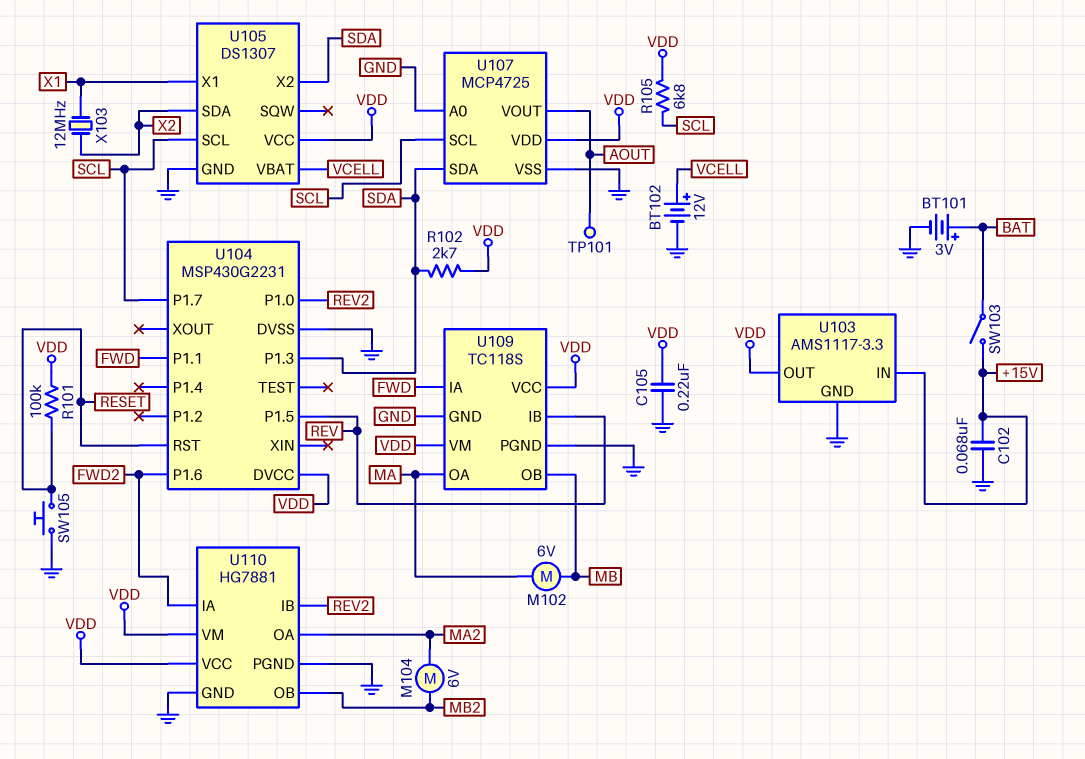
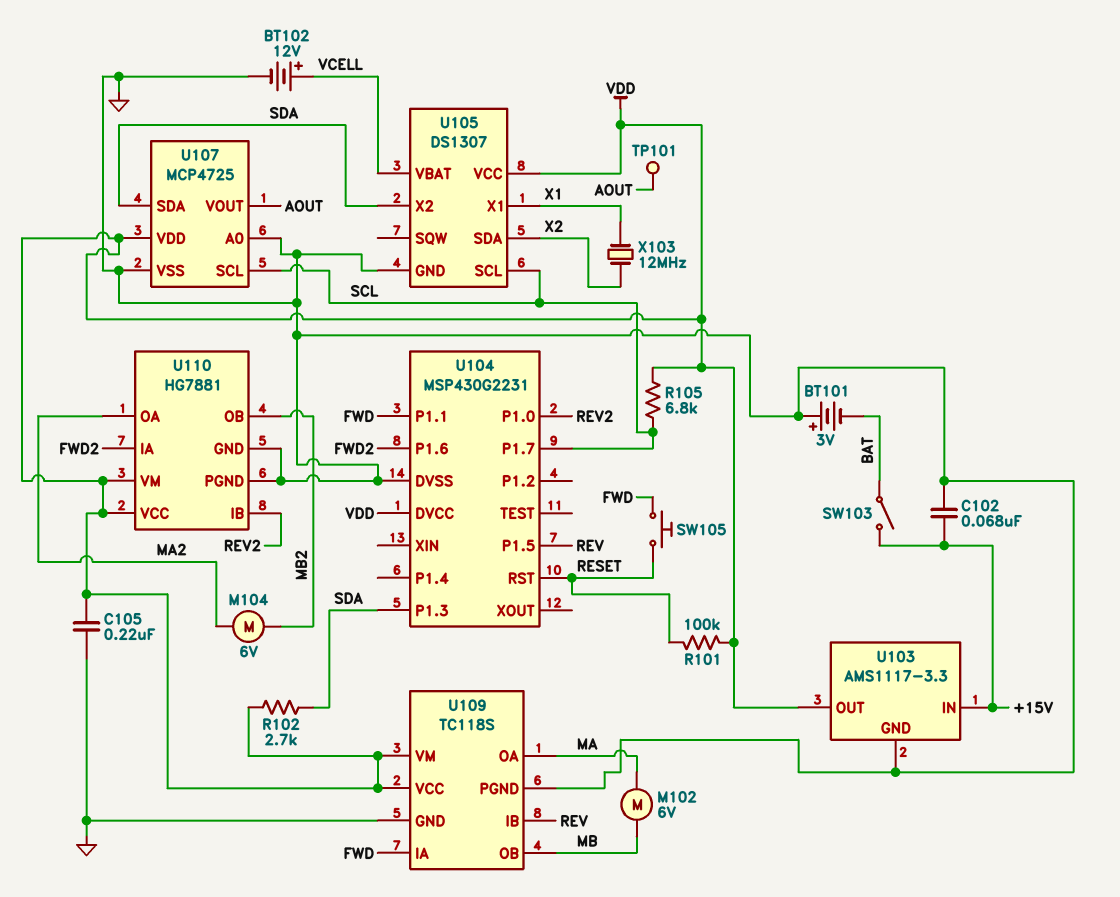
BT101: 3V (plus BAT, minus GND) -> 3V (plus GND, minus BAT)
SW105: button (GND, RESET) -> button (FWD, RESET)

